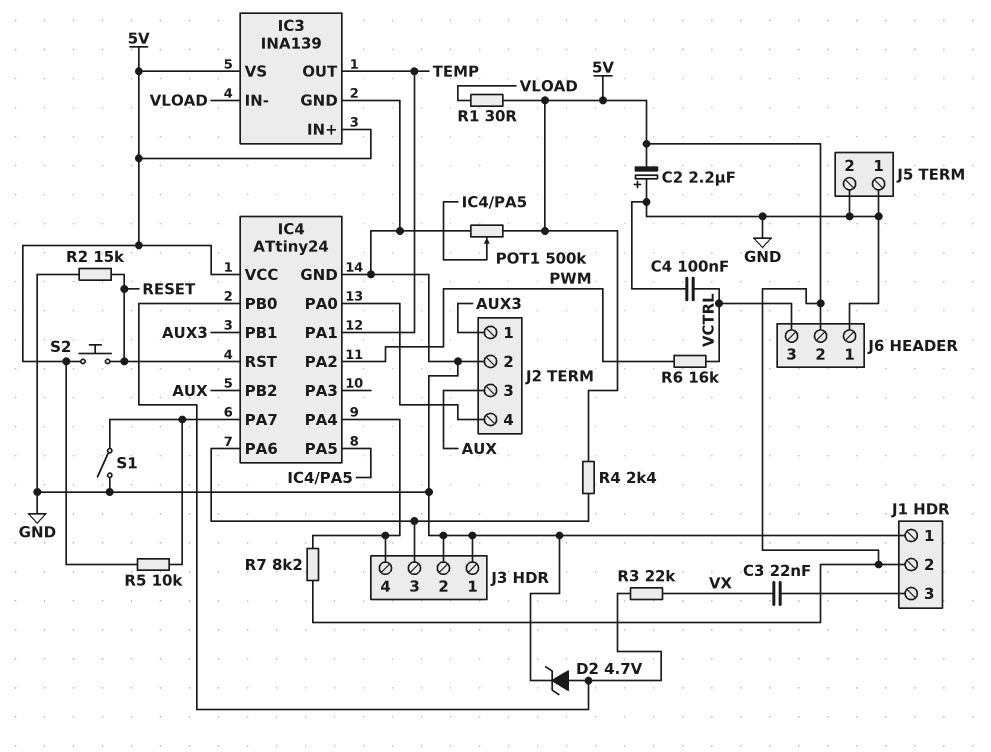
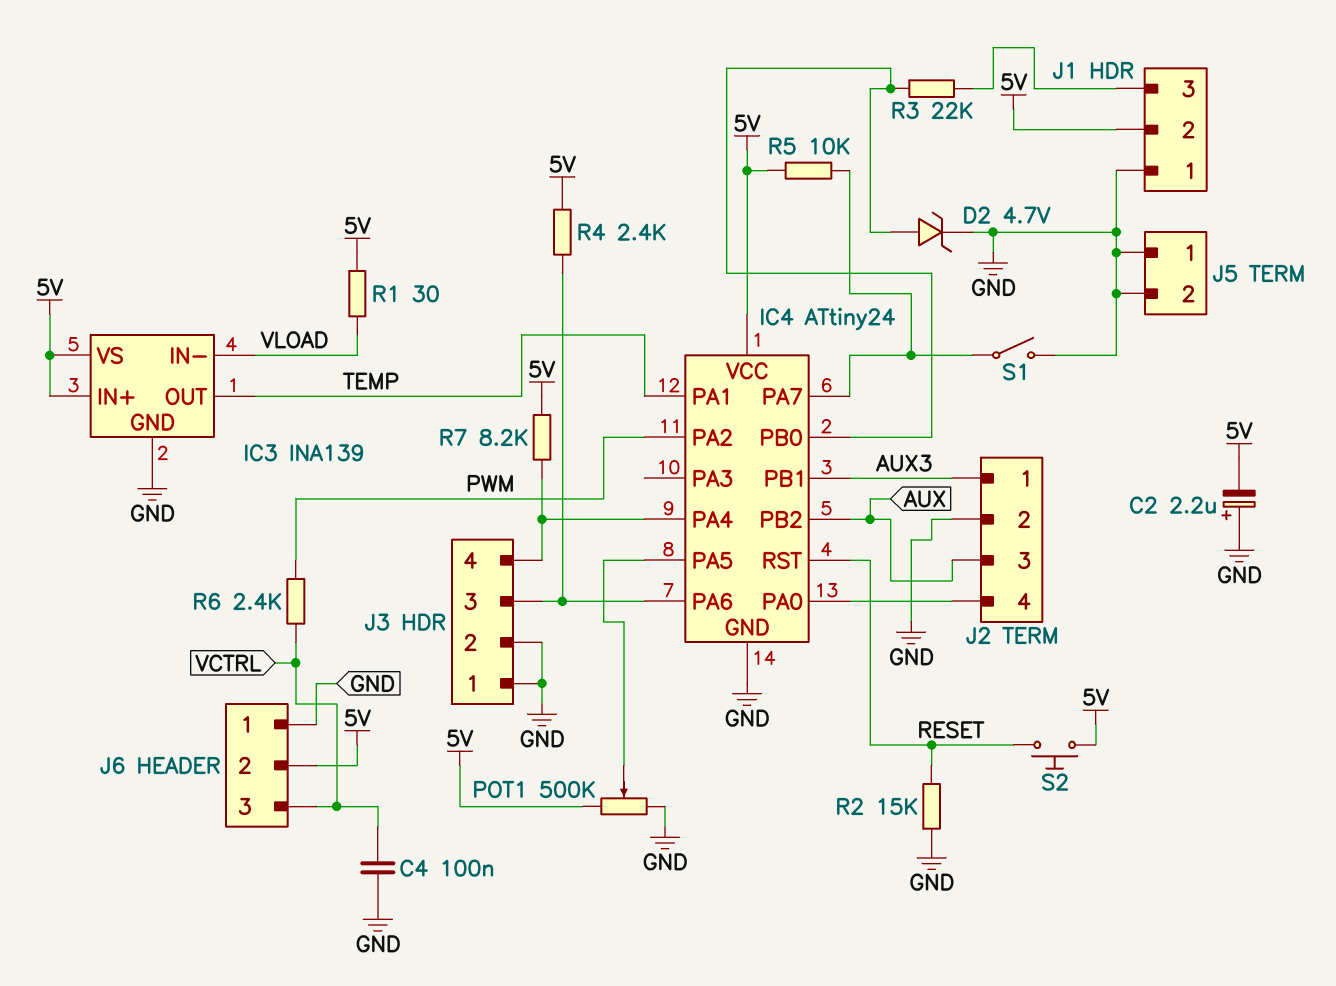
C3: 22nF (J1/3, VX) -> none
R3: 22k (IC4/PB0, VX) -> 22k (IC4/PB0, J1/3)
R6: 16k (PWM, VCTRL) -> 2.4k (PWM, VCTRL)

